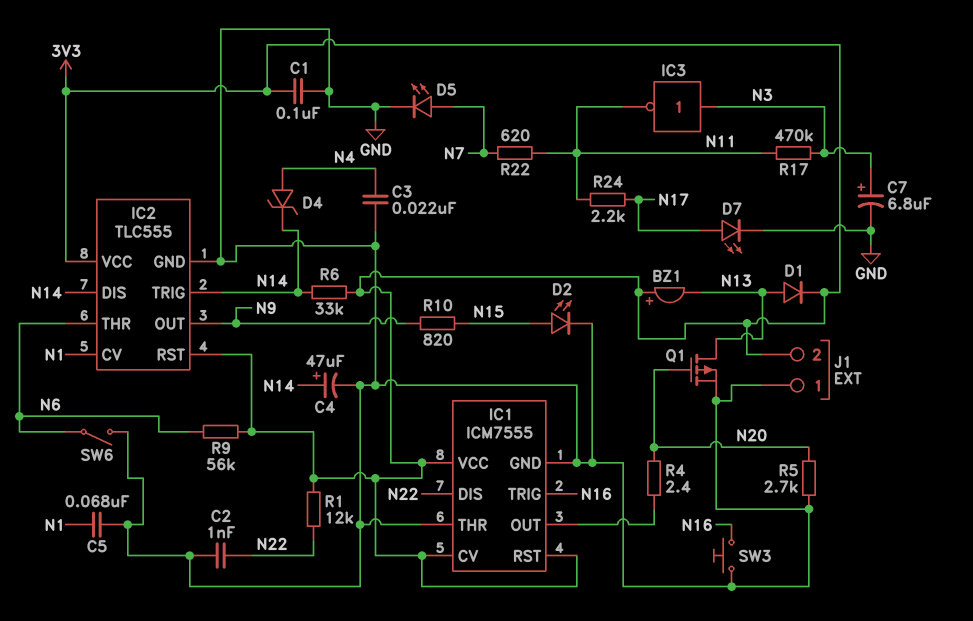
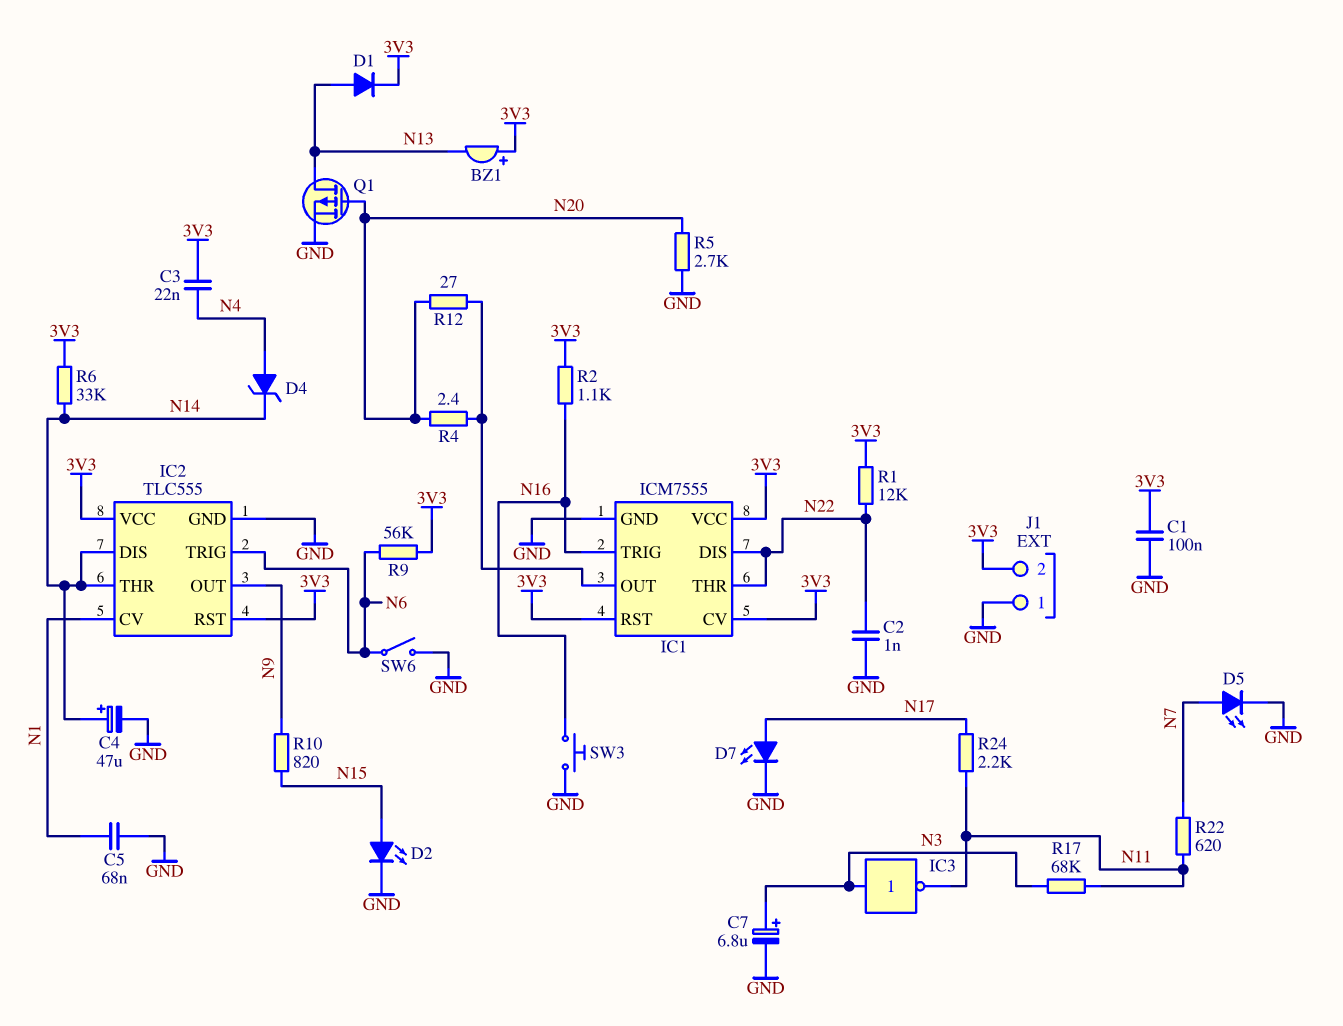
C3: 22nF (GND, N4) -> 22nF (3V3, N4)
IC1 pin THR: GND -> N22
IC2 pin THR: N6 -> N14
IC2 pin TRIG: N14 -> N6
R2: none -> 1.1k (3V3, N16)
R12: none -> 27 (IC1/OUT, N20)
R17: 470k (N3, N11) -> 68k (N3, N11)

